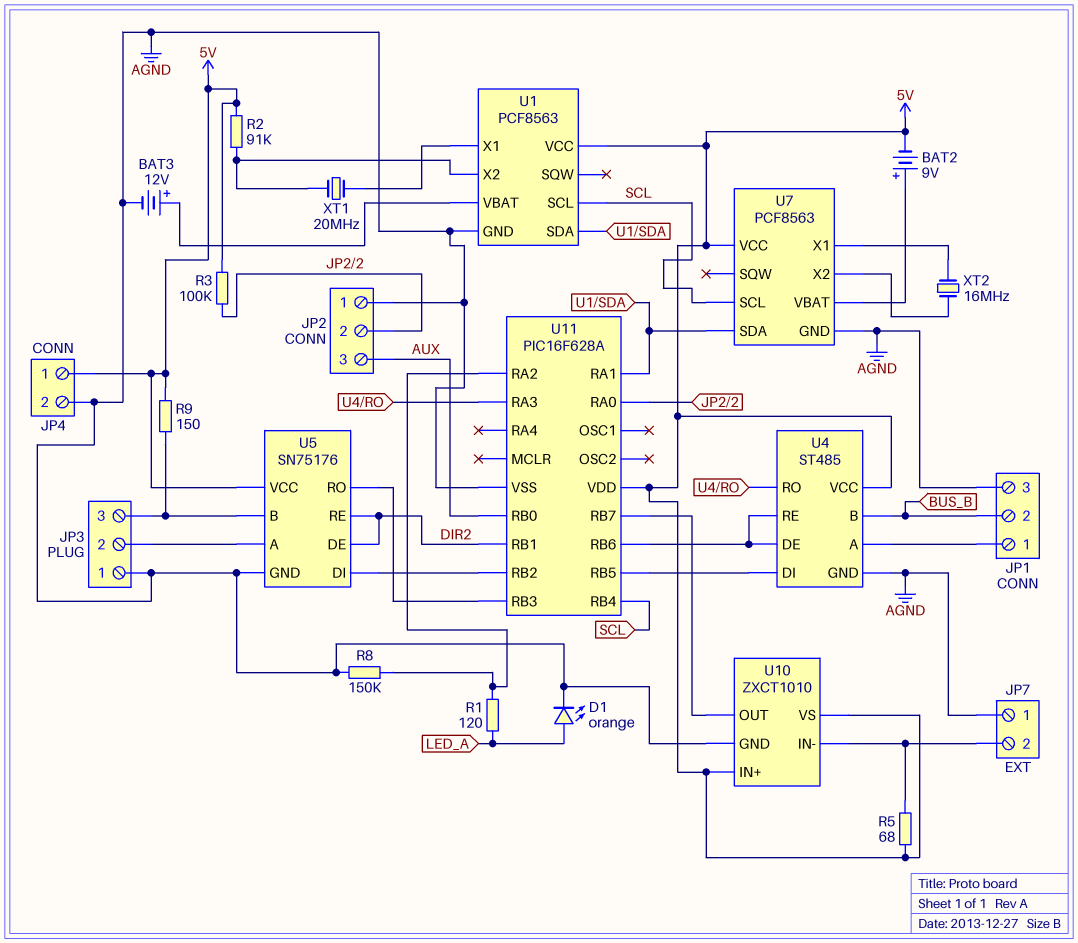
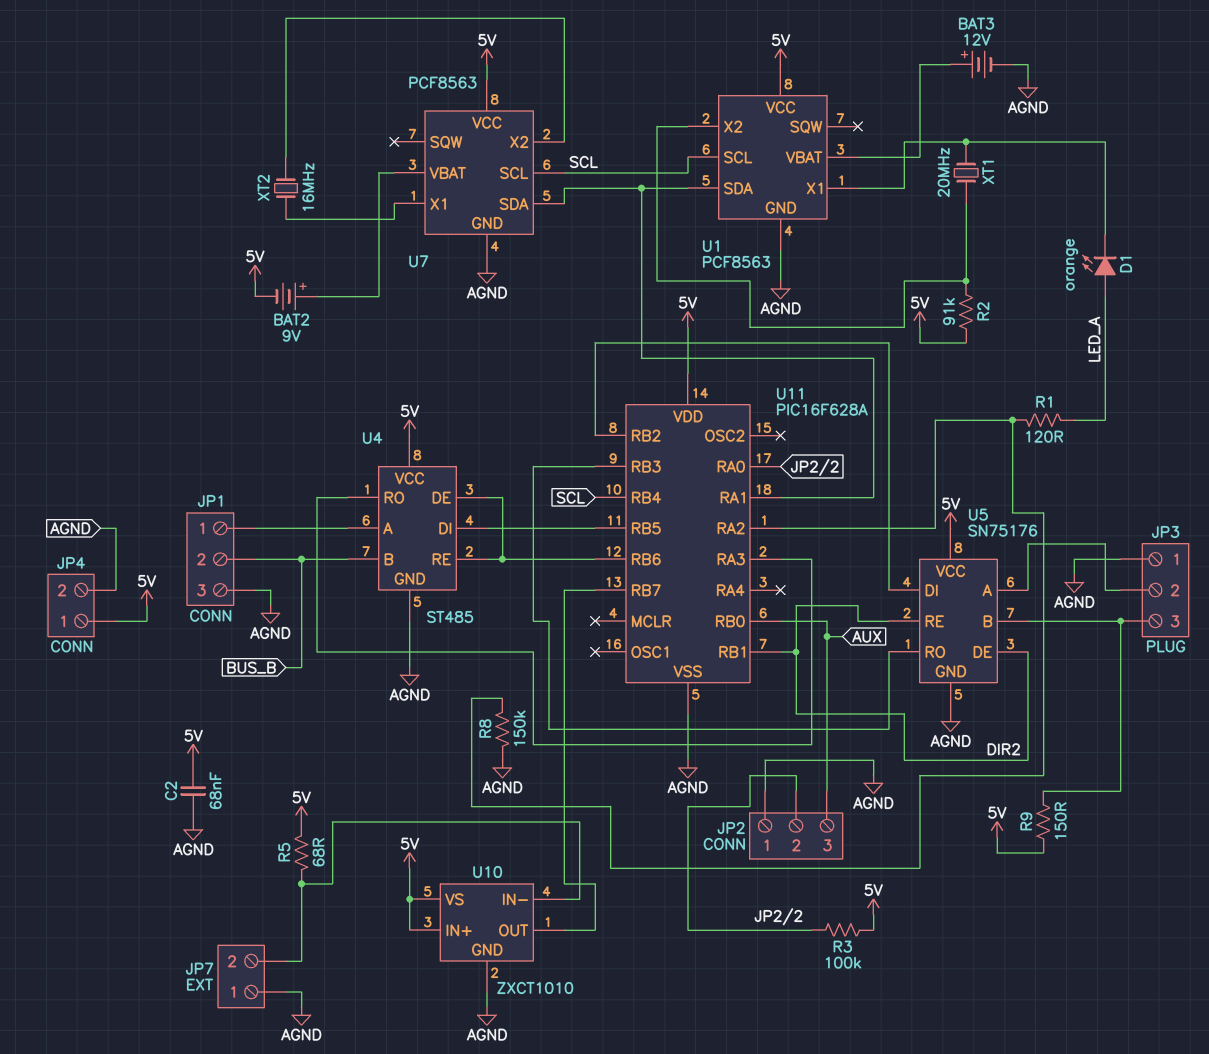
C2: none -> 68nF (5V, AGND)
D1: LED orange (A LED_A, K AGND) -> LED orange (A LED_A, K U1/X1)

